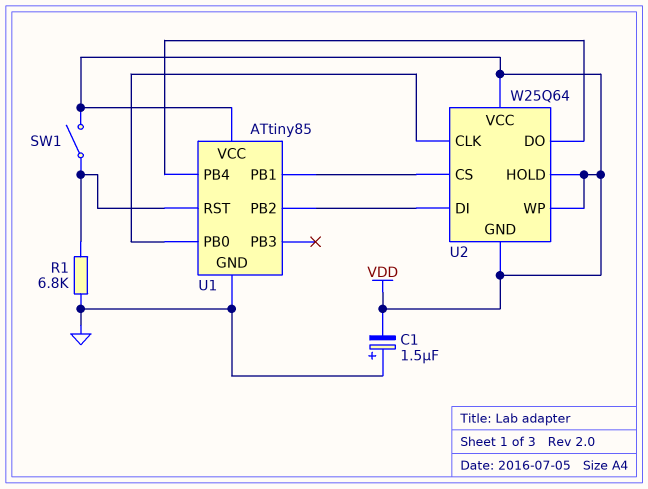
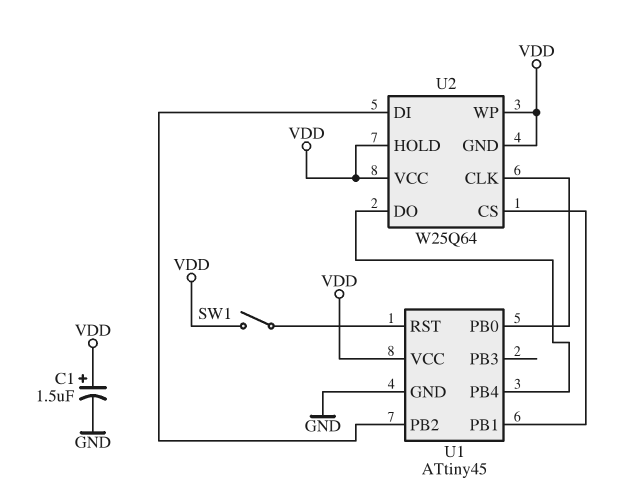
C1: 1.5uF (plus GND, minus VDD) -> 1.5uF (plus VDD, minus GND)
R1: 6.8k (GND, U1/RST) -> none
U1: ATtiny85 -> ATtiny45

